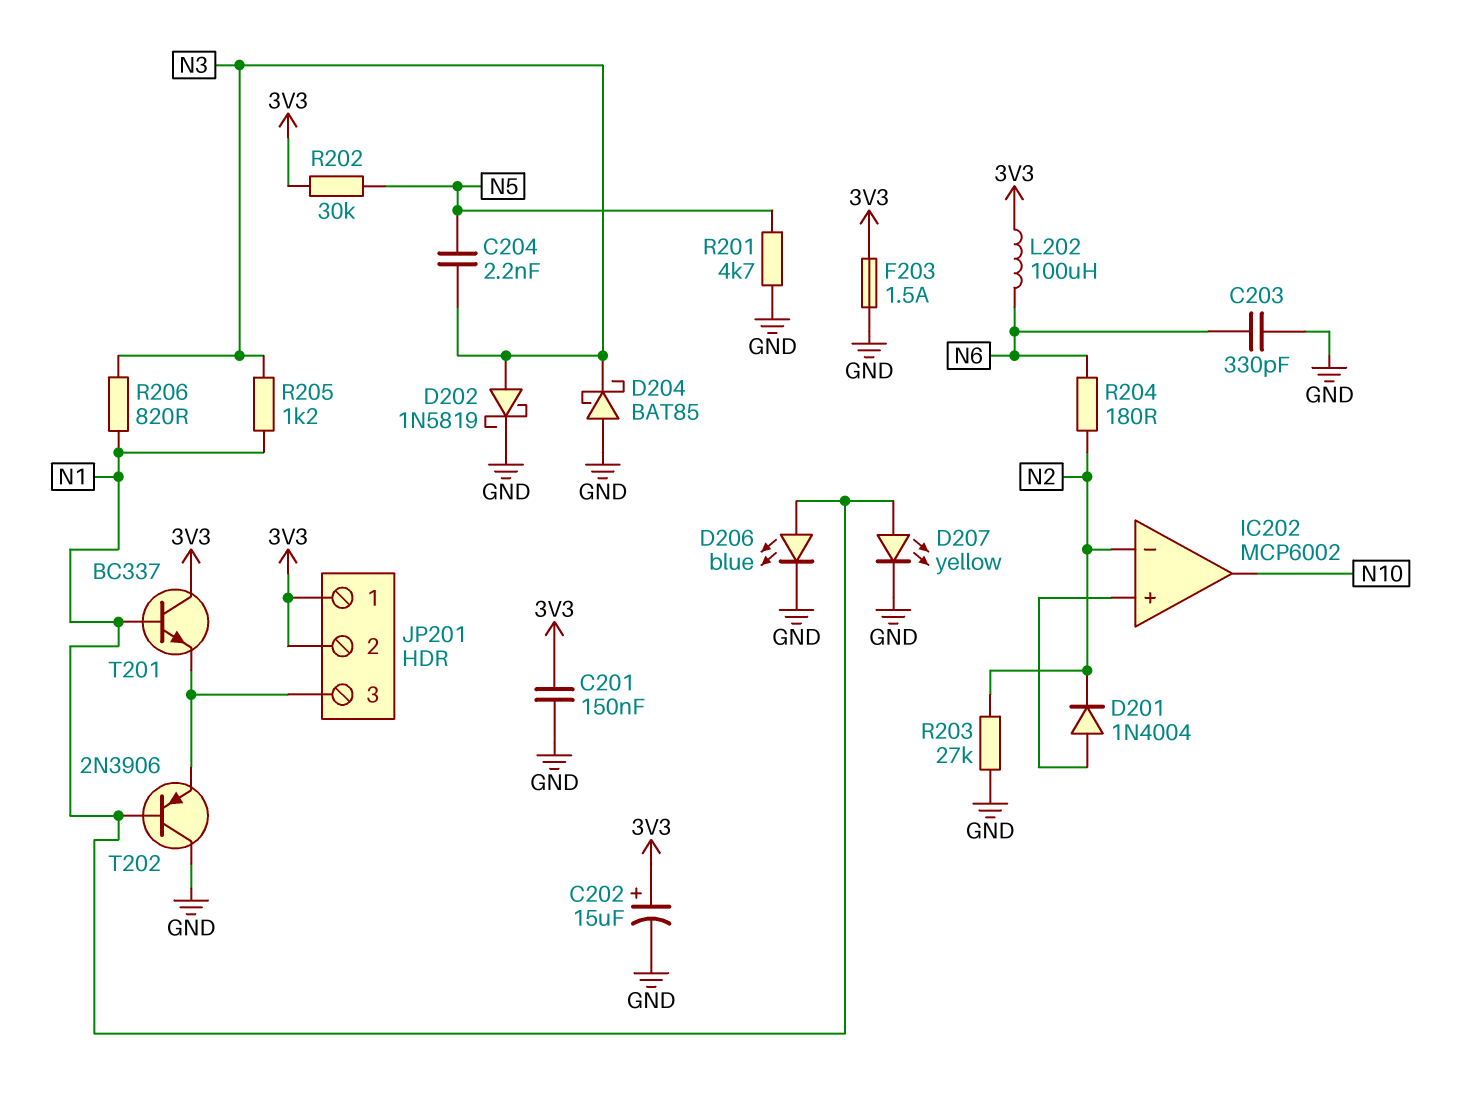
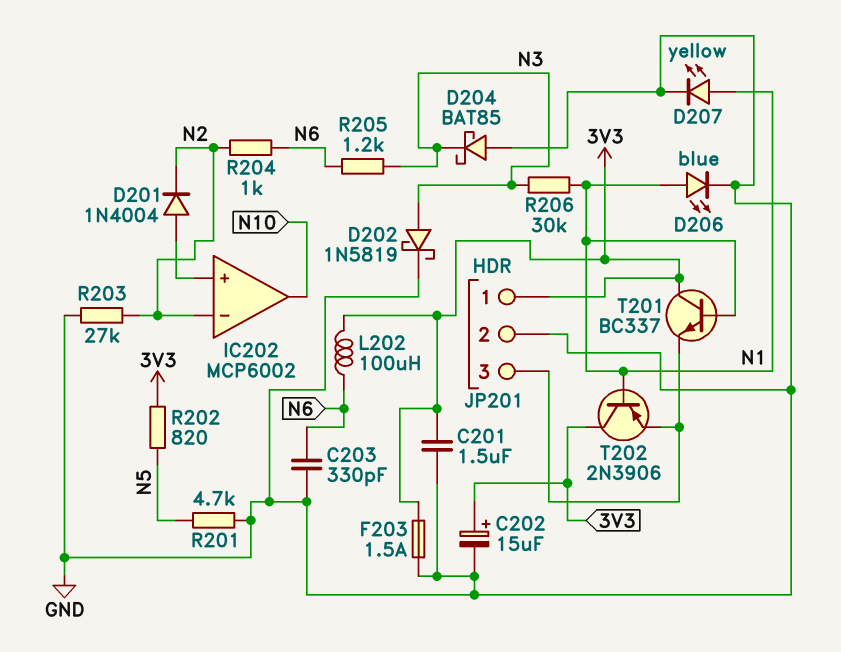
C201: 150nF (3V3, GND) -> 1.5uF (3V3, GND)
C204: 2.2nF (N3, N5) -> none
JP201 pin 2: 3V3 -> GND
R202: 30k (3V3, N5) -> 820 (3V3, N5)
R204: 180 (N2, N6) -> 1k (N2, N6)
R205: 1.2k (N1, N3) -> 1.2k (N3, N6)
R206: 820 (N1, N3) -> 30k (N1, N3)
T202: PNP 2N3906 (B N1, C GND, E JP201/3) -> PNP 2N3906 (B N1, C 3V3, E JP201/3)

